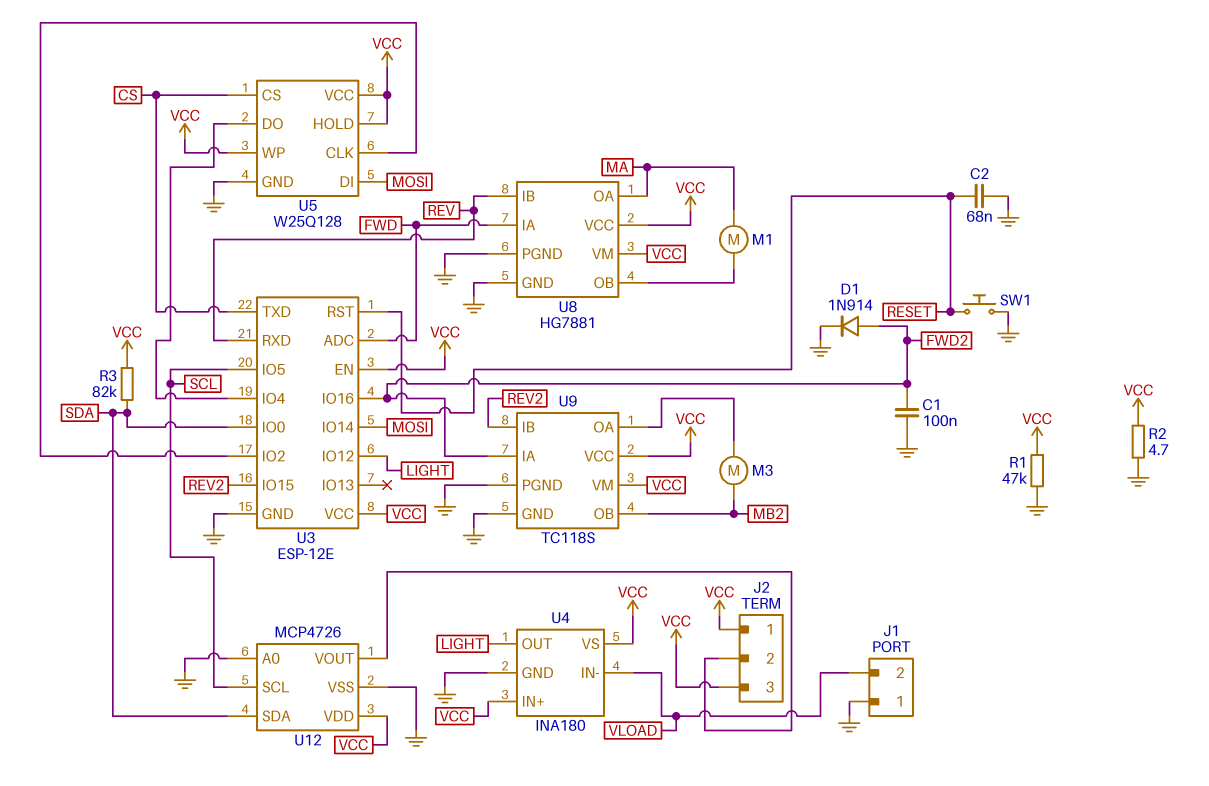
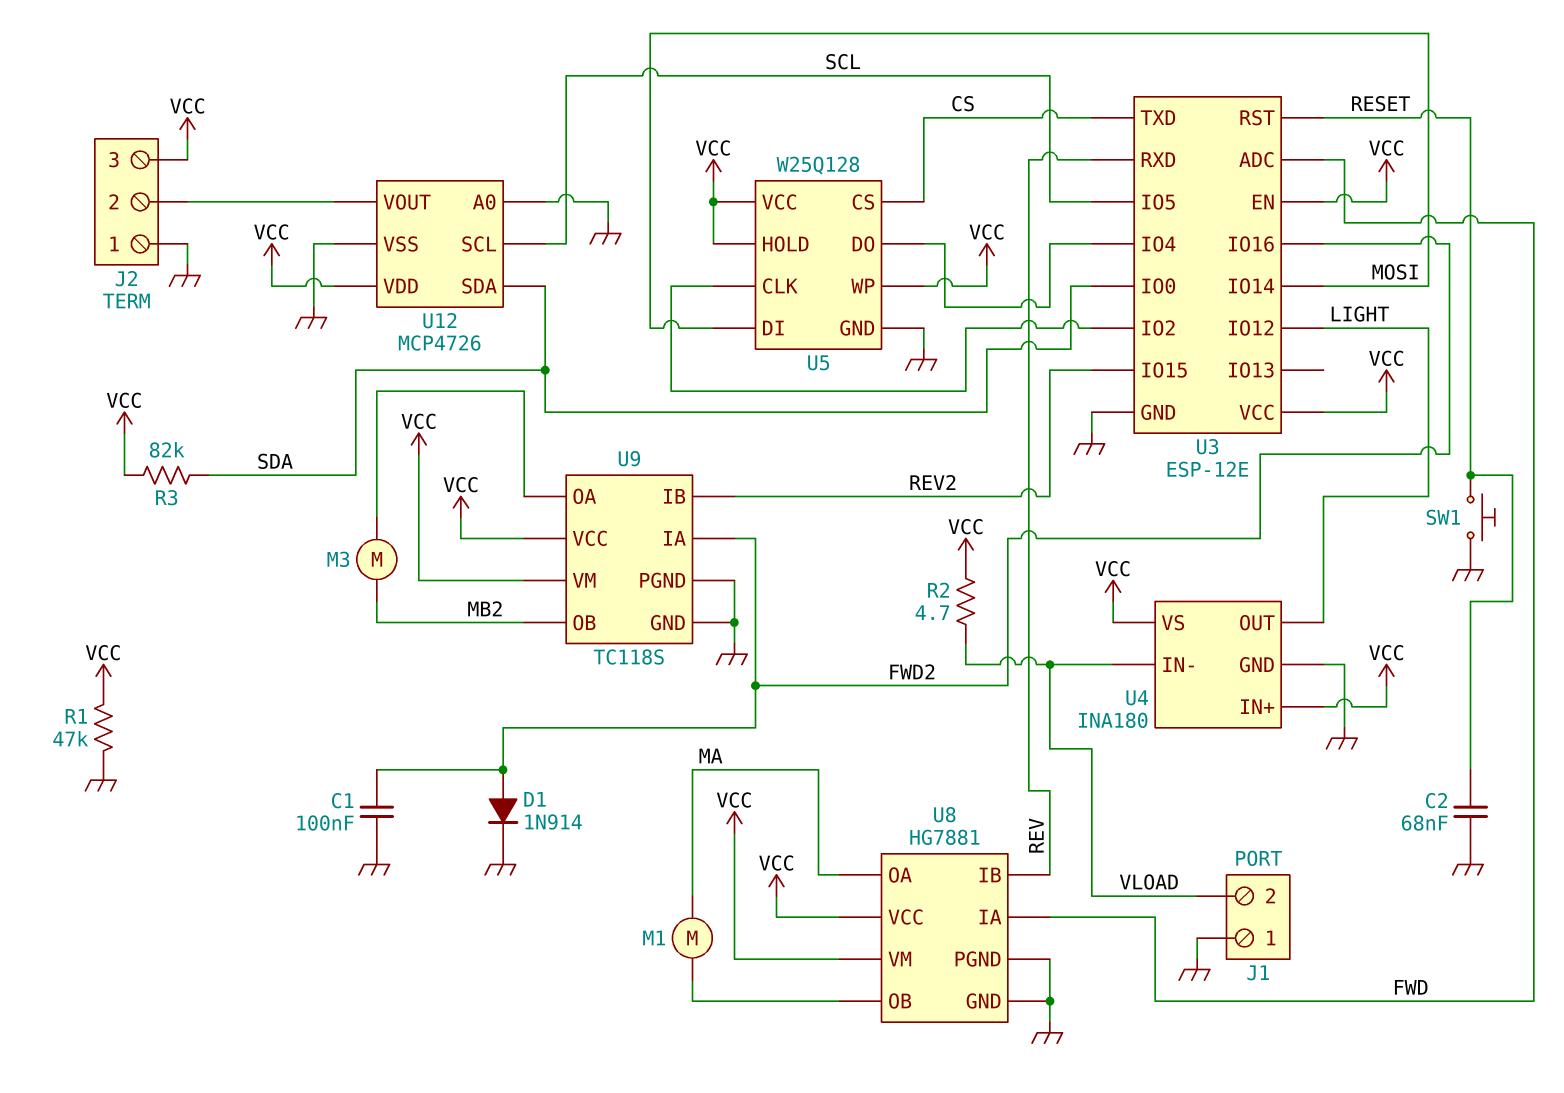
J2 pin 1: VCC -> GND
R2: 4.7 (GND, VCC) -> 4.7 (VCC, VLOAD)

